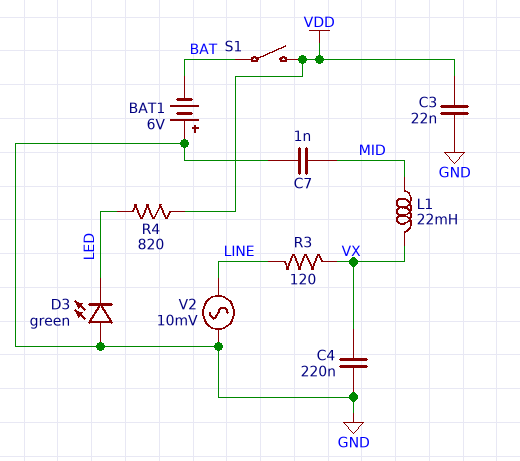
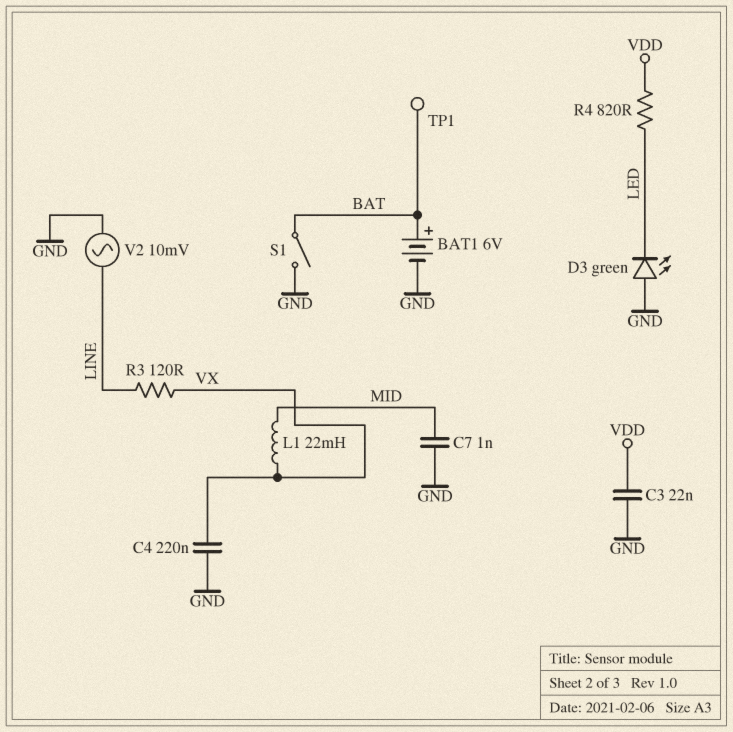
BAT1: 6V (plus GND, minus BAT) -> 6V (plus BAT, minus GND)
S1: switch (BAT, VDD) -> switch (BAT, GND)
TP1: none -> test point (BAT)

